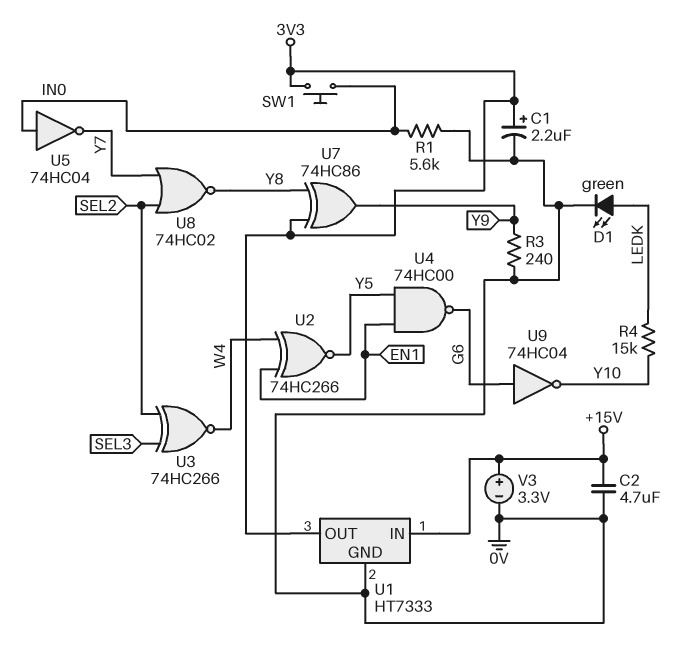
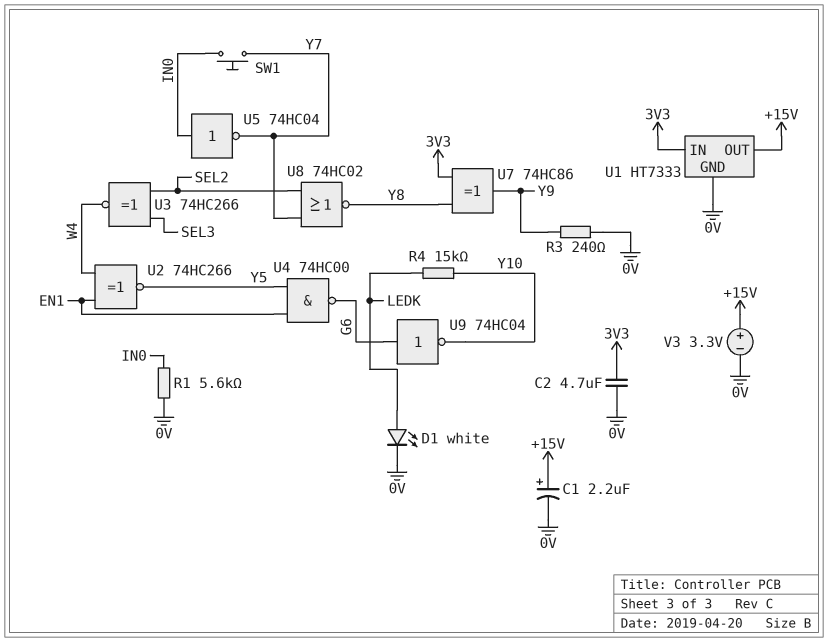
C1: 2.2uF (plus 3V3, minus 0V) -> 2.2uF (plus +15V, minus 0V)
C2: 4.7uF (+15V, 0V) -> 4.7uF (0V, 3V3)
D1: LED green (A LEDK, K 0V) -> LED white (A LEDK, K 0V)
SW1: button (3V3, IN0) -> button (IN0, Y7)
U1 pin IN: +15V -> 3V3
U1 pin OUT: 3V3 -> +15V

